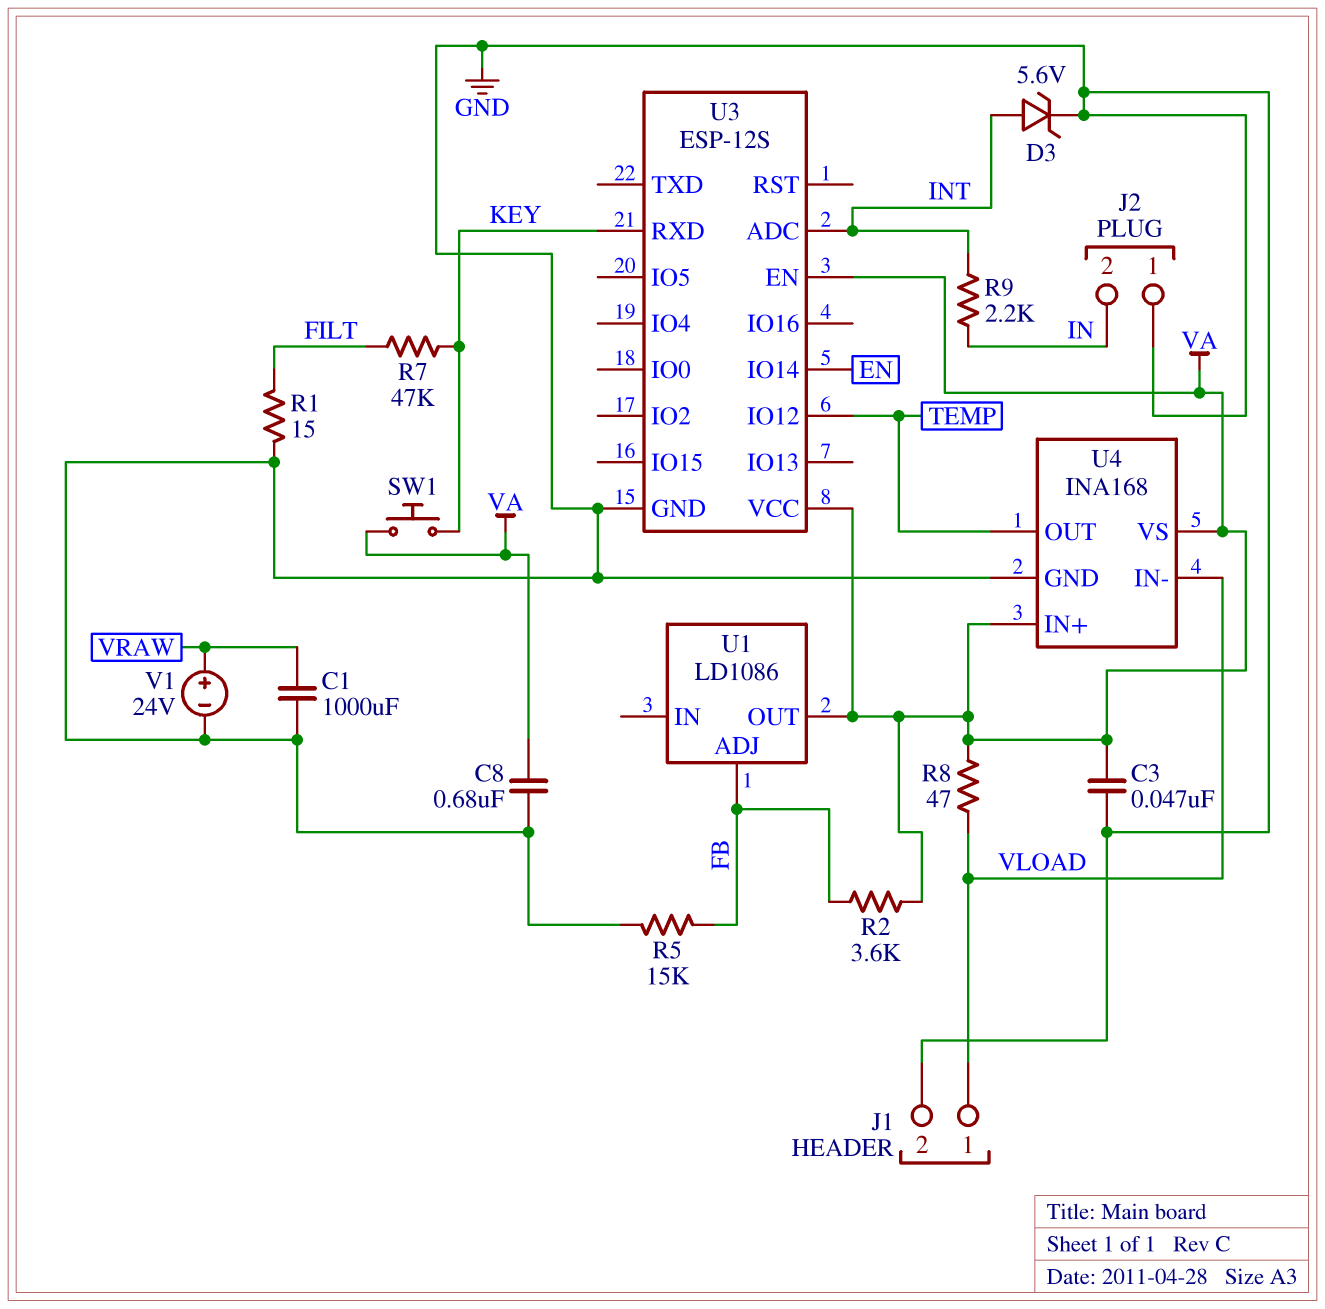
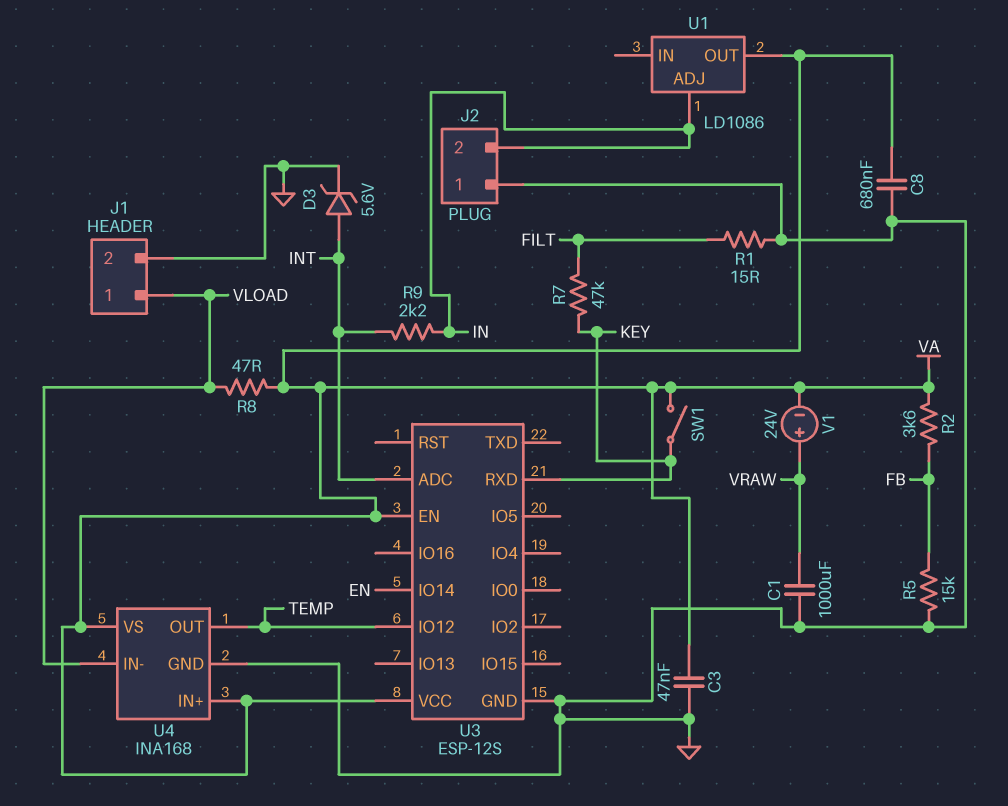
SW1: button (KEY, VA) -> switch (KEY, VA)
U1 pin ADJ: FB -> IN
V1: 24V (plus VRAW, minus GND) -> 24V (plus VRAW, minus VA)

